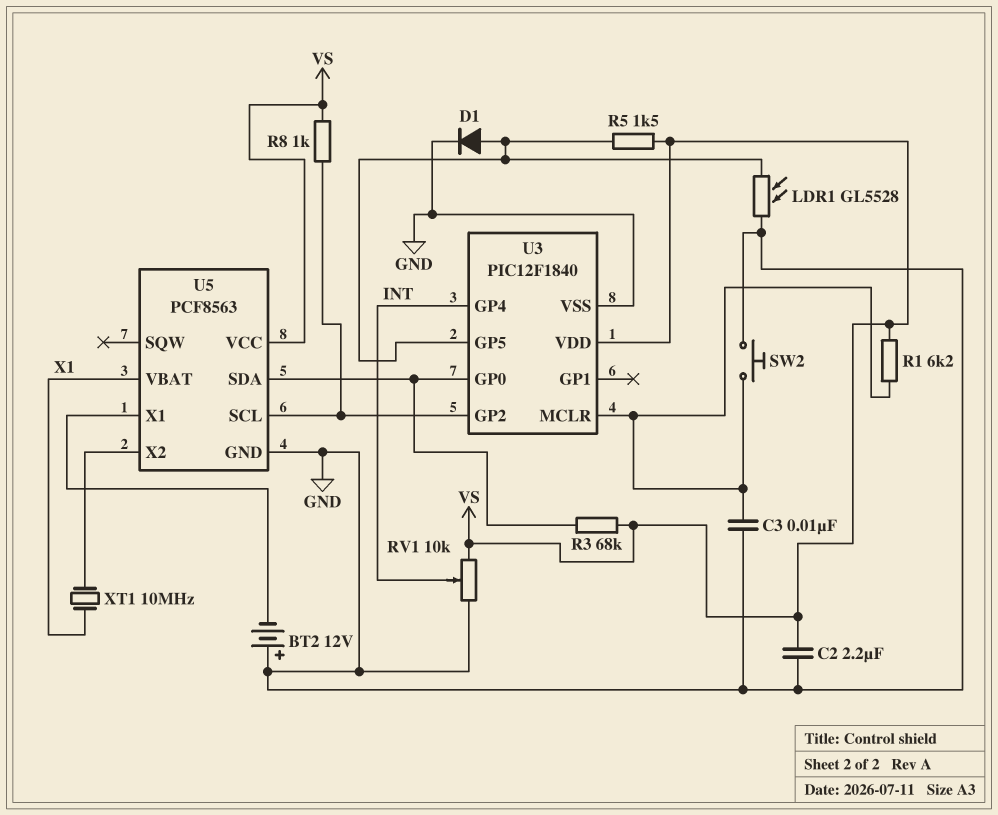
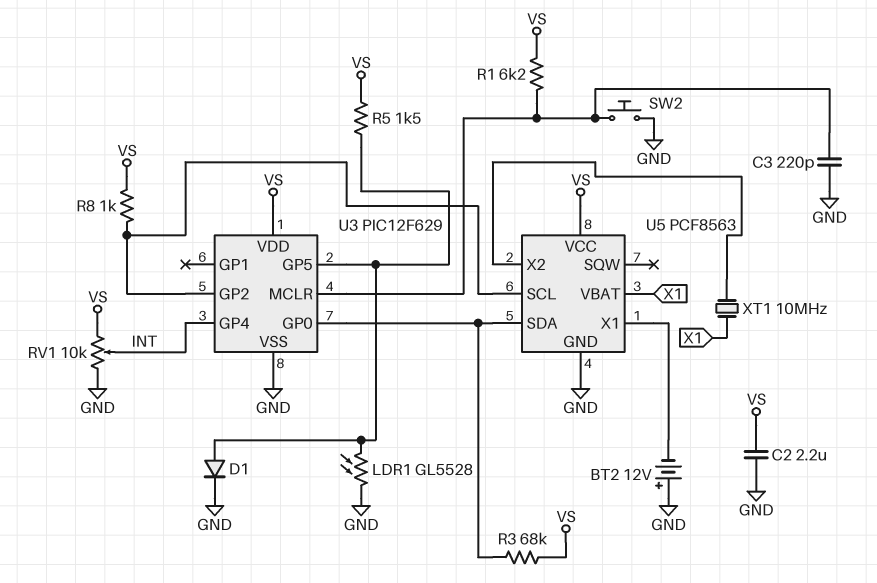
C3: 10nF (GND, U3/MCLR) -> 220pF (GND, U3/MCLR)
U3: PIC12F1840 -> PIC12F629

